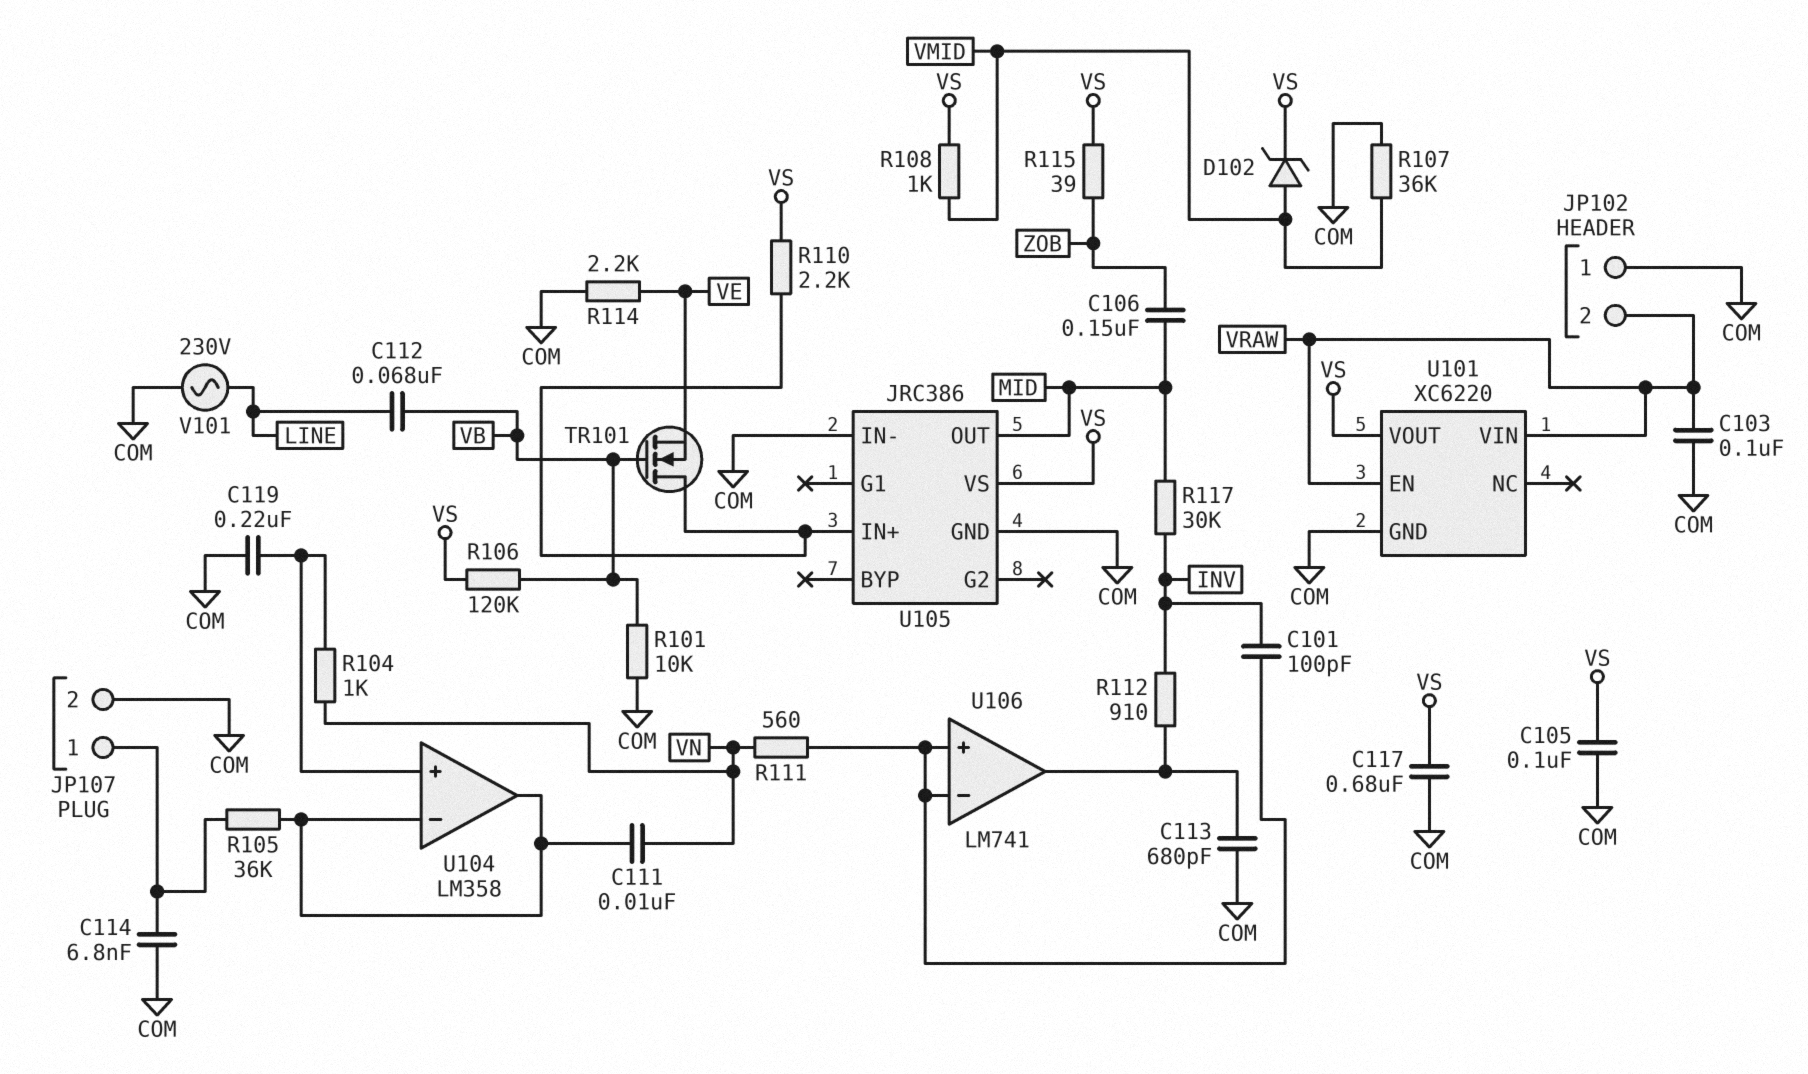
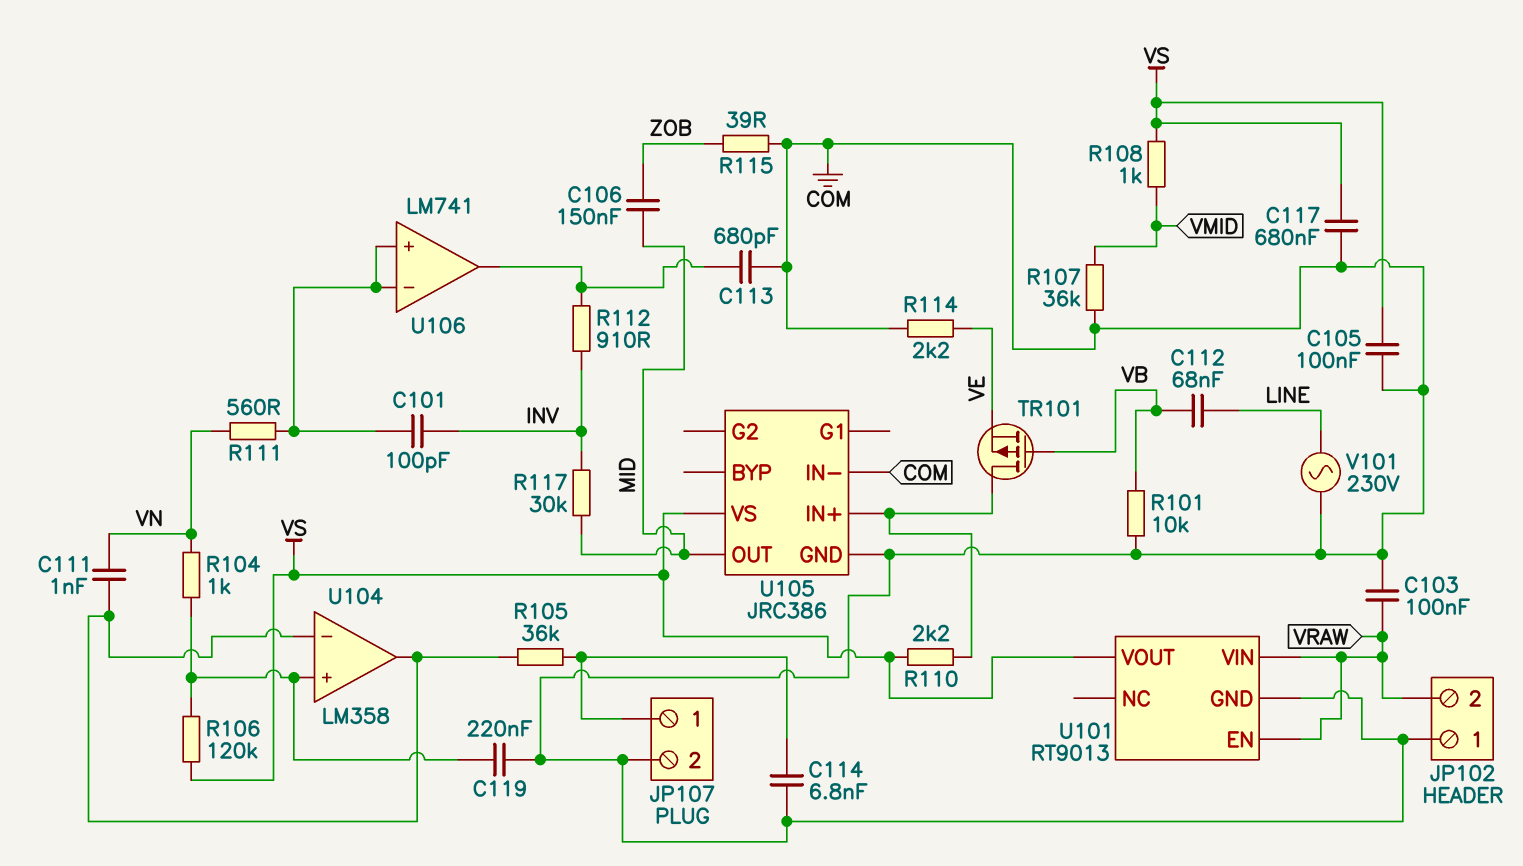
C111: 10nF (U104/in-, VN) -> 1nF (U104/in-, VN)
D102: zener (A VMID, K VS) -> none
R106: 120k (VB, VS) -> 120k (U104/in+, VS)
R115: 39 (VS, ZOB) -> 39 (COM, ZOB)
TR101: NMOS (G VB, D U105/IN+, S VE) -> PMOS (G VB, D U105/IN+, S VE)
U101: XC6220 -> RT9013

